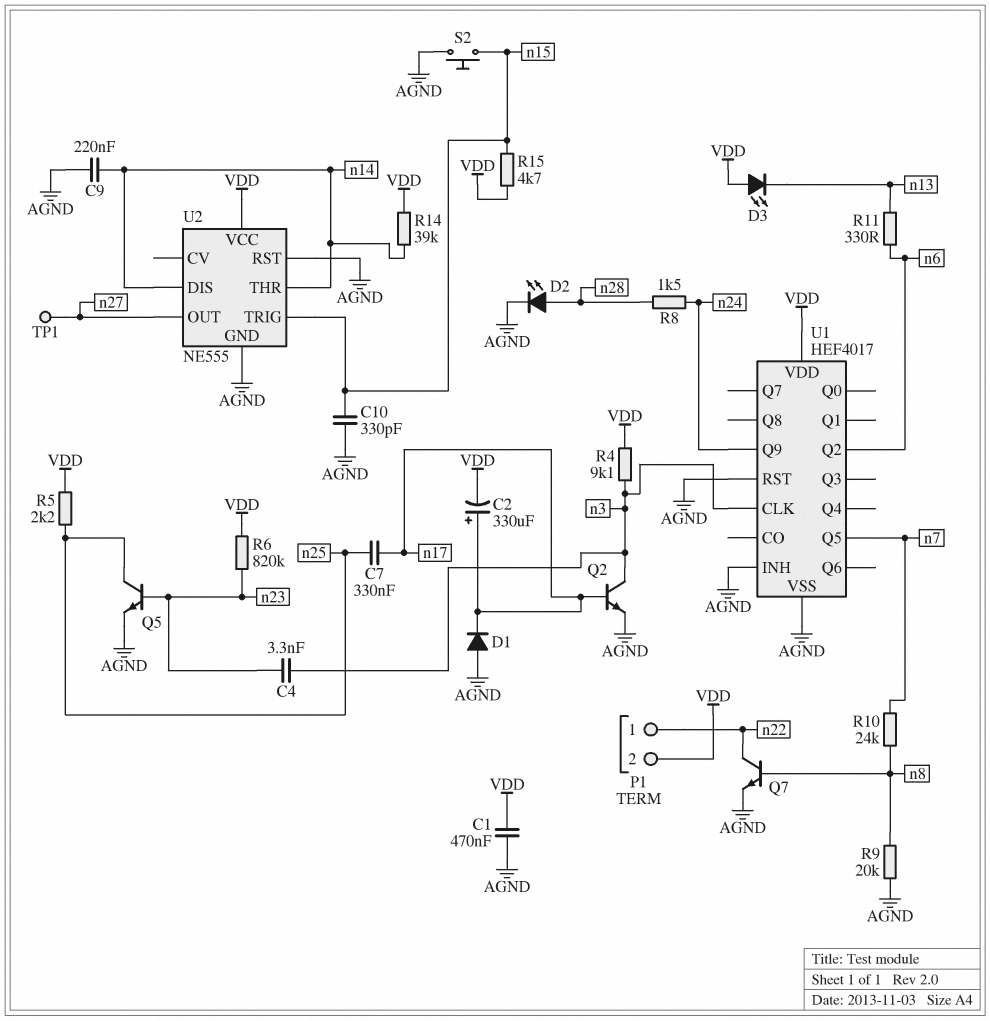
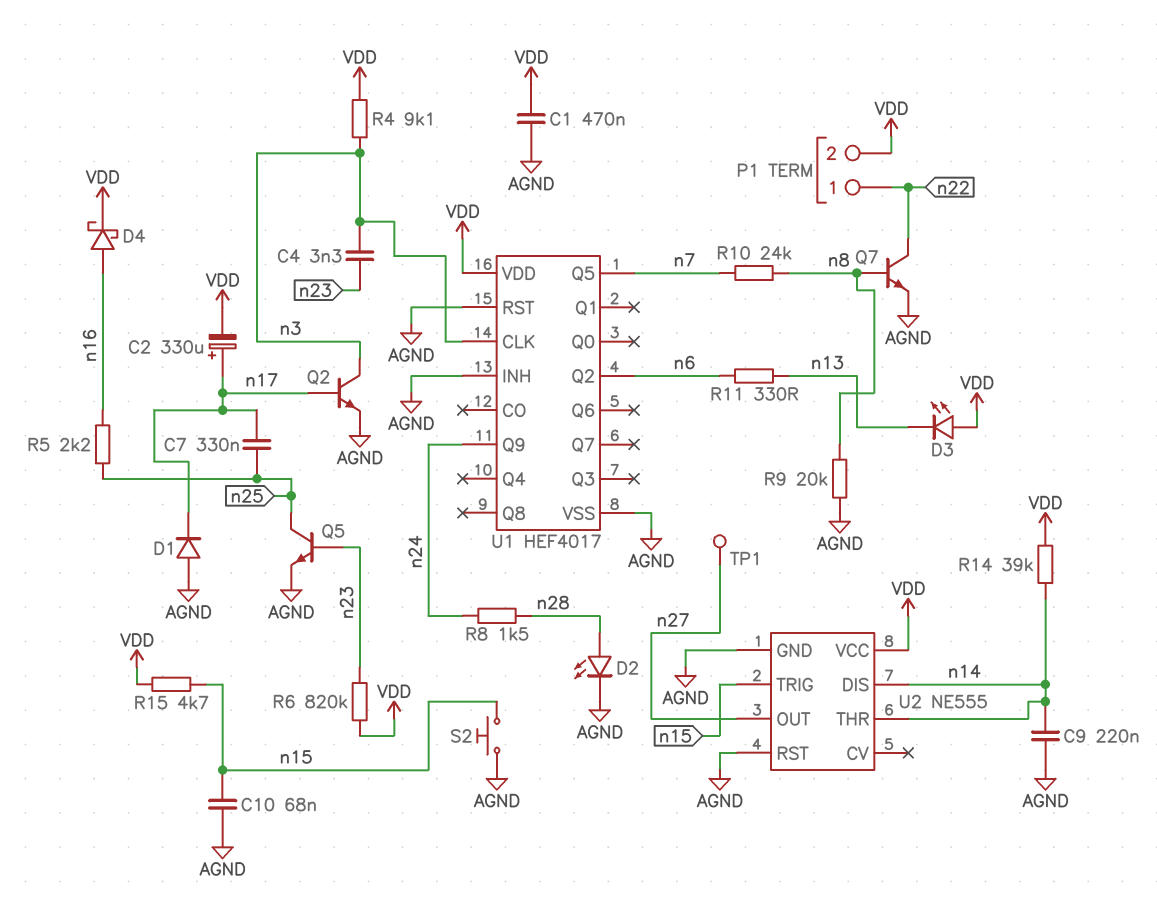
C10: 330pF (AGND, n15) -> 68nF (AGND, n15)
D4: none -> schottky (A n16, K VDD)
R5: 2.2k (VDD, n25) -> 2.2k (n16, n25)

